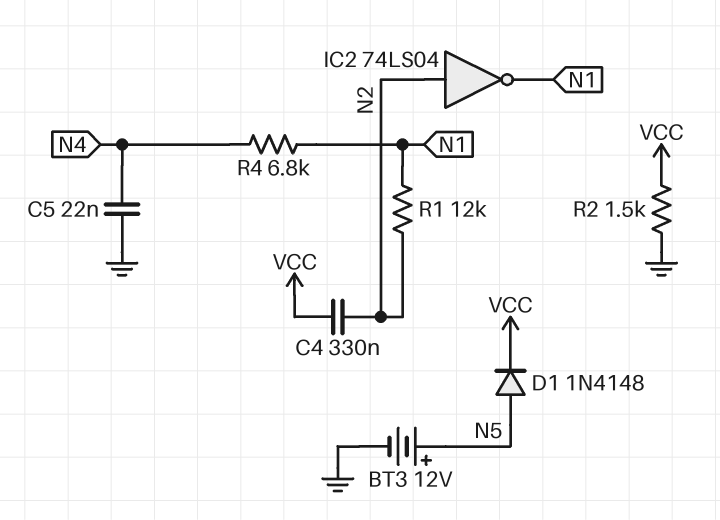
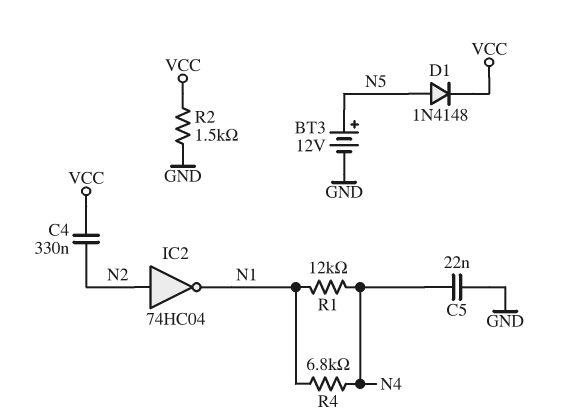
IC2: NOT 74LS04 (in N2, out N1) -> NOT 74HC04 (in N2, out N1)
R1: 12k (N1, N2) -> 12k (N1, N4)

